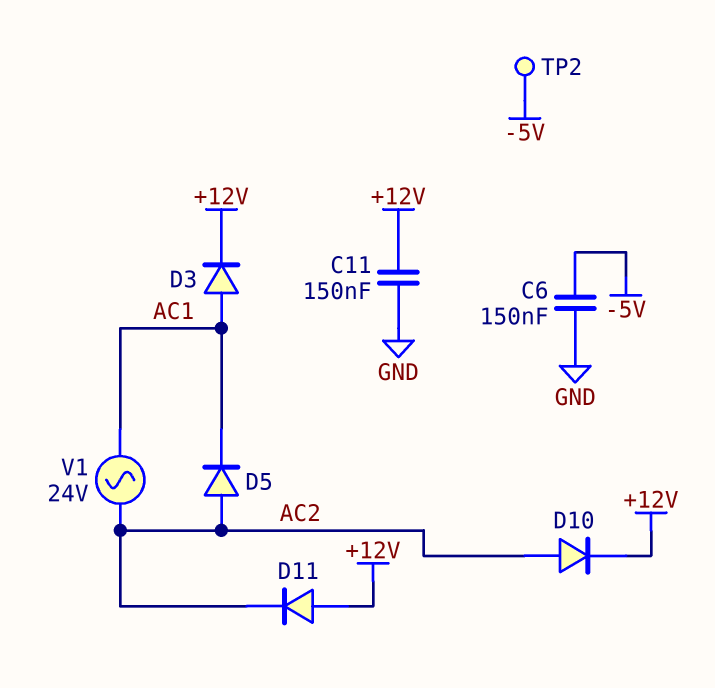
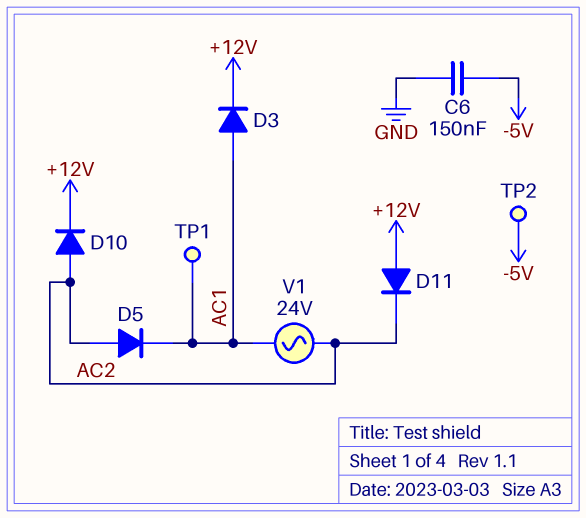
C11: 150nF (+12V, GND) -> none
TP1: none -> test point (AC1)

